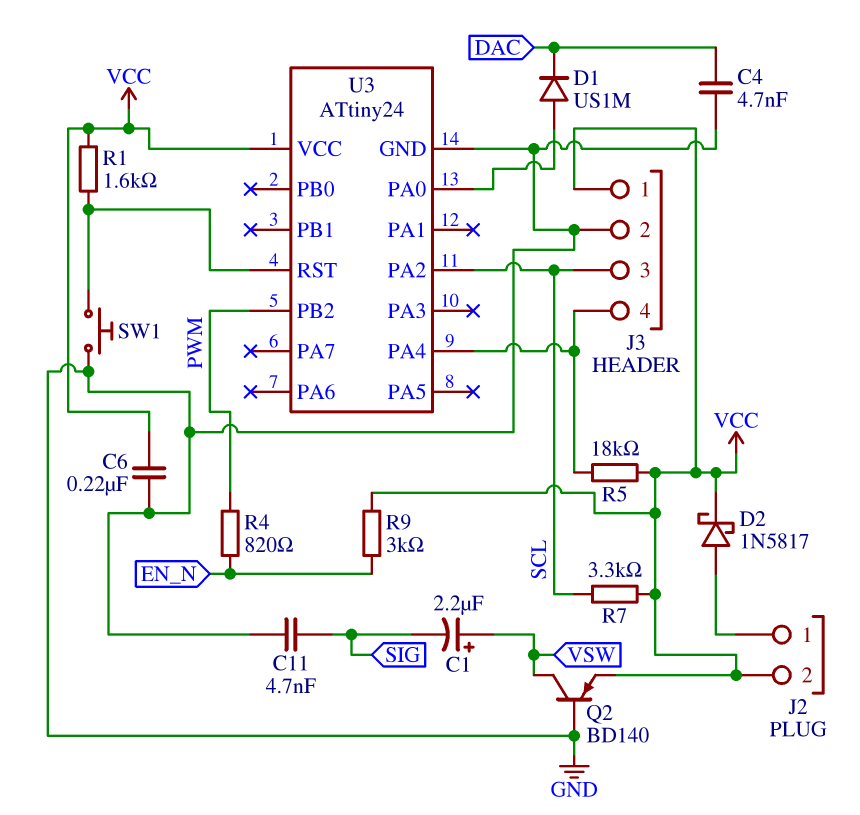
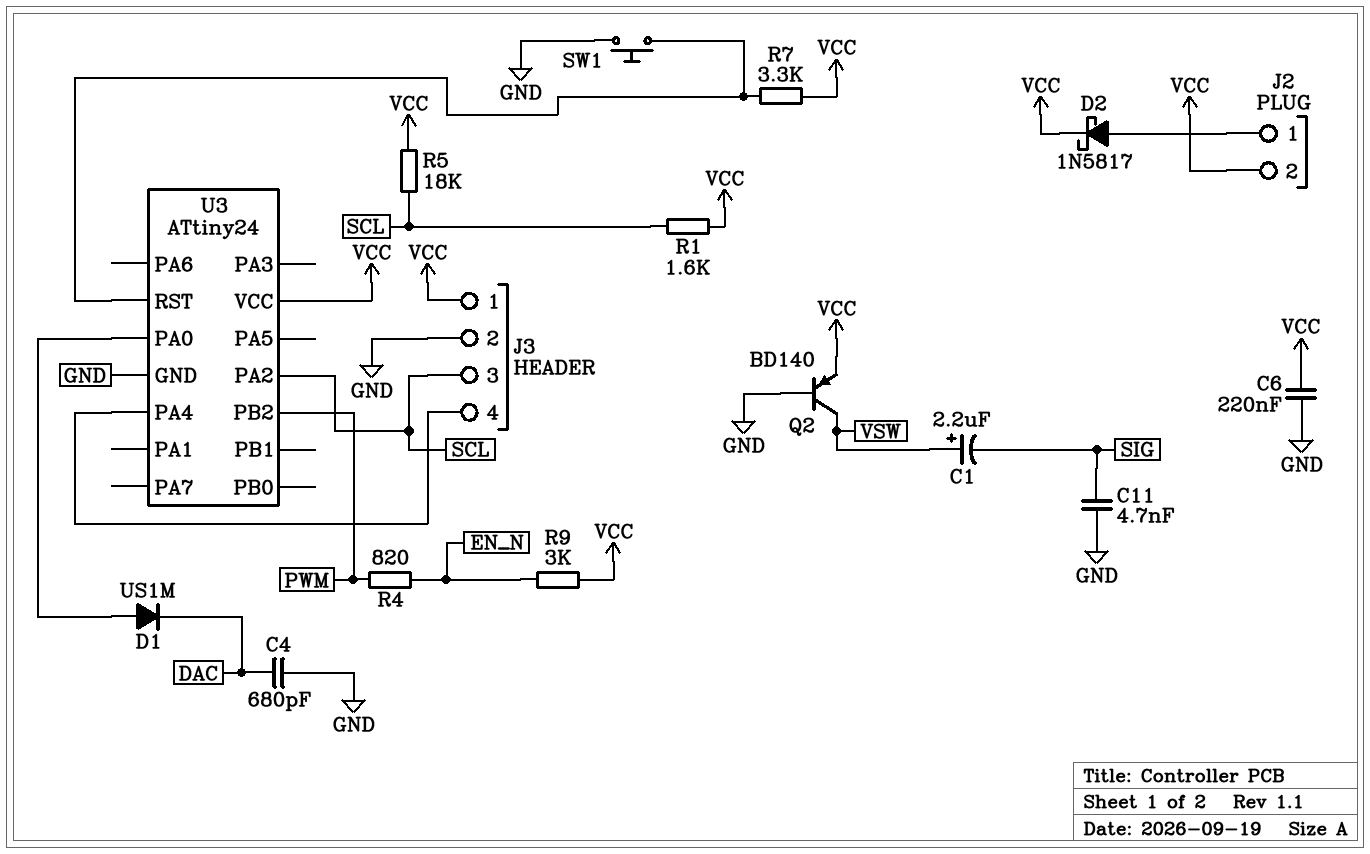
C4: 4.7nF (DAC, GND) -> 680pF (DAC, GND)
R1: 1.6k (U3/RST, VCC) -> 1.6k (SCL, VCC)
R5: 18k (J3/4, VCC) -> 18k (SCL, VCC)
R7: 3.3k (SCL, VCC) -> 3.3k (U3/RST, VCC)

